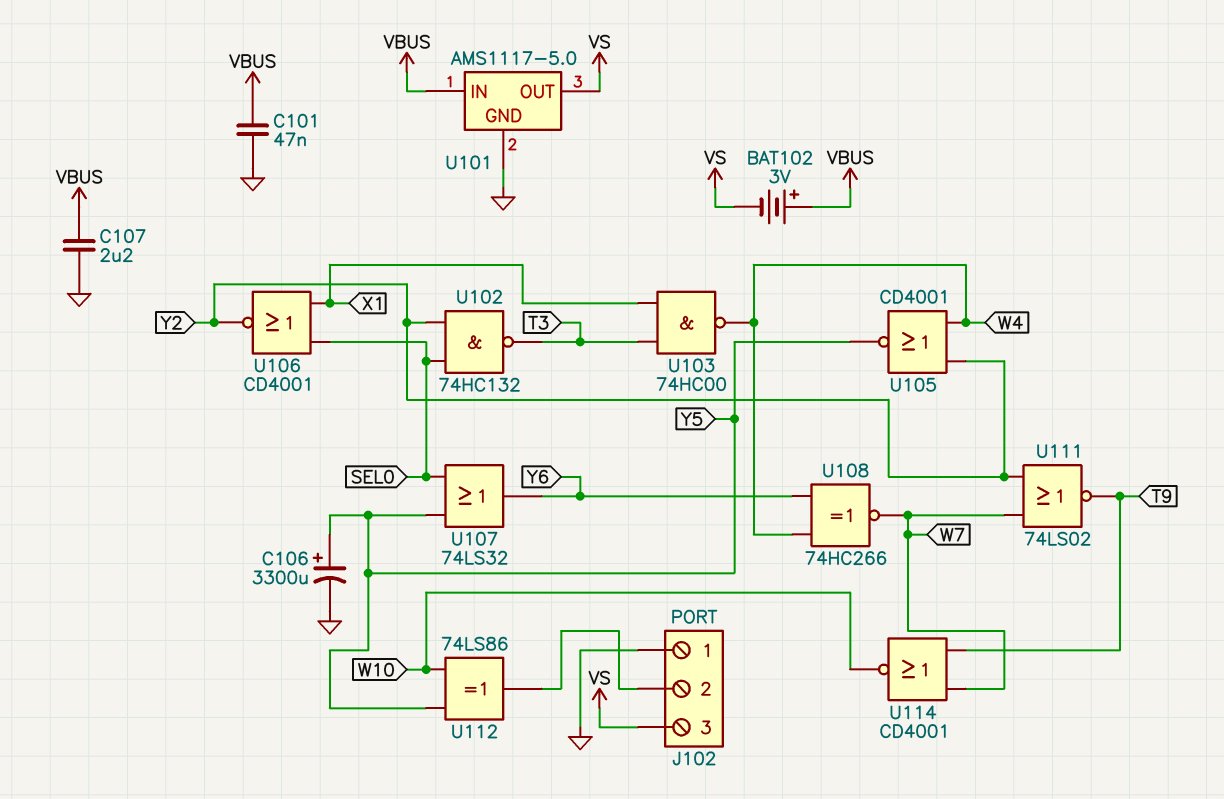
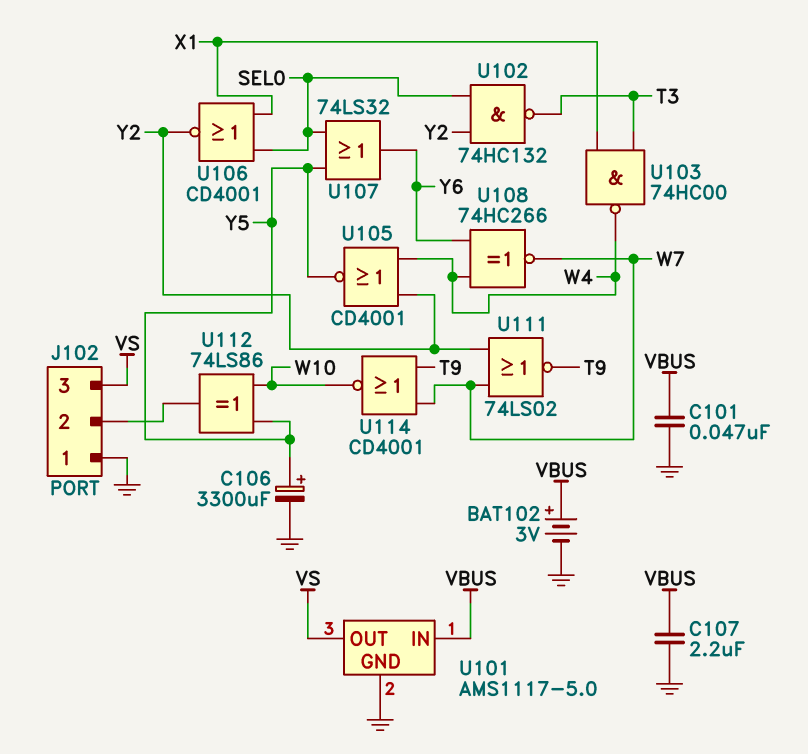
BAT102: 3V (plus VBUS, minus VS) -> 3V (plus VBUS, minus GND)

